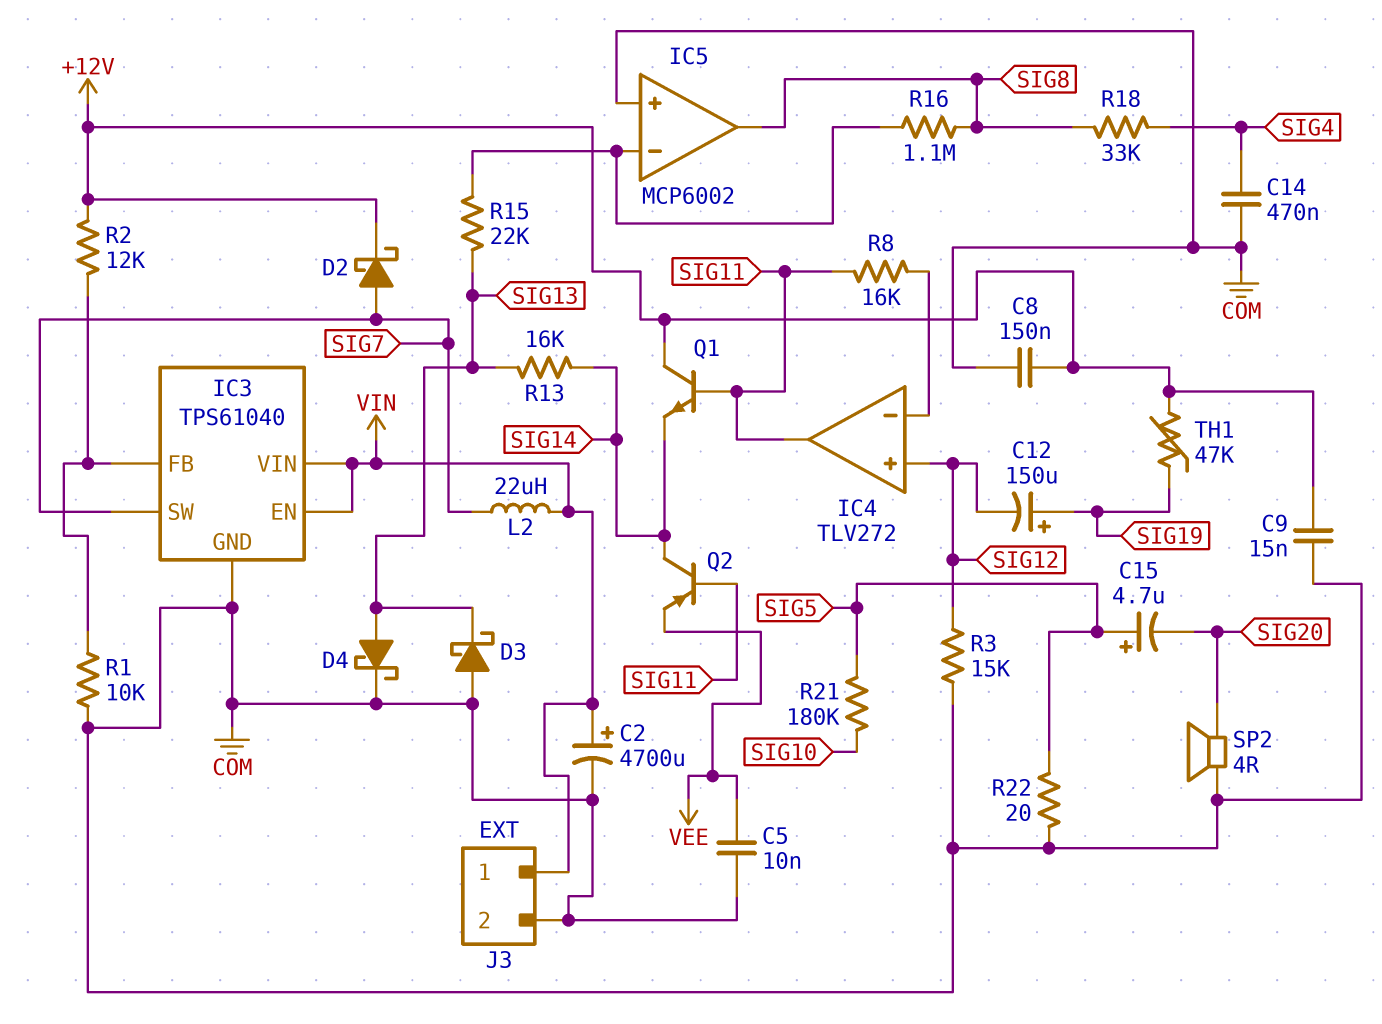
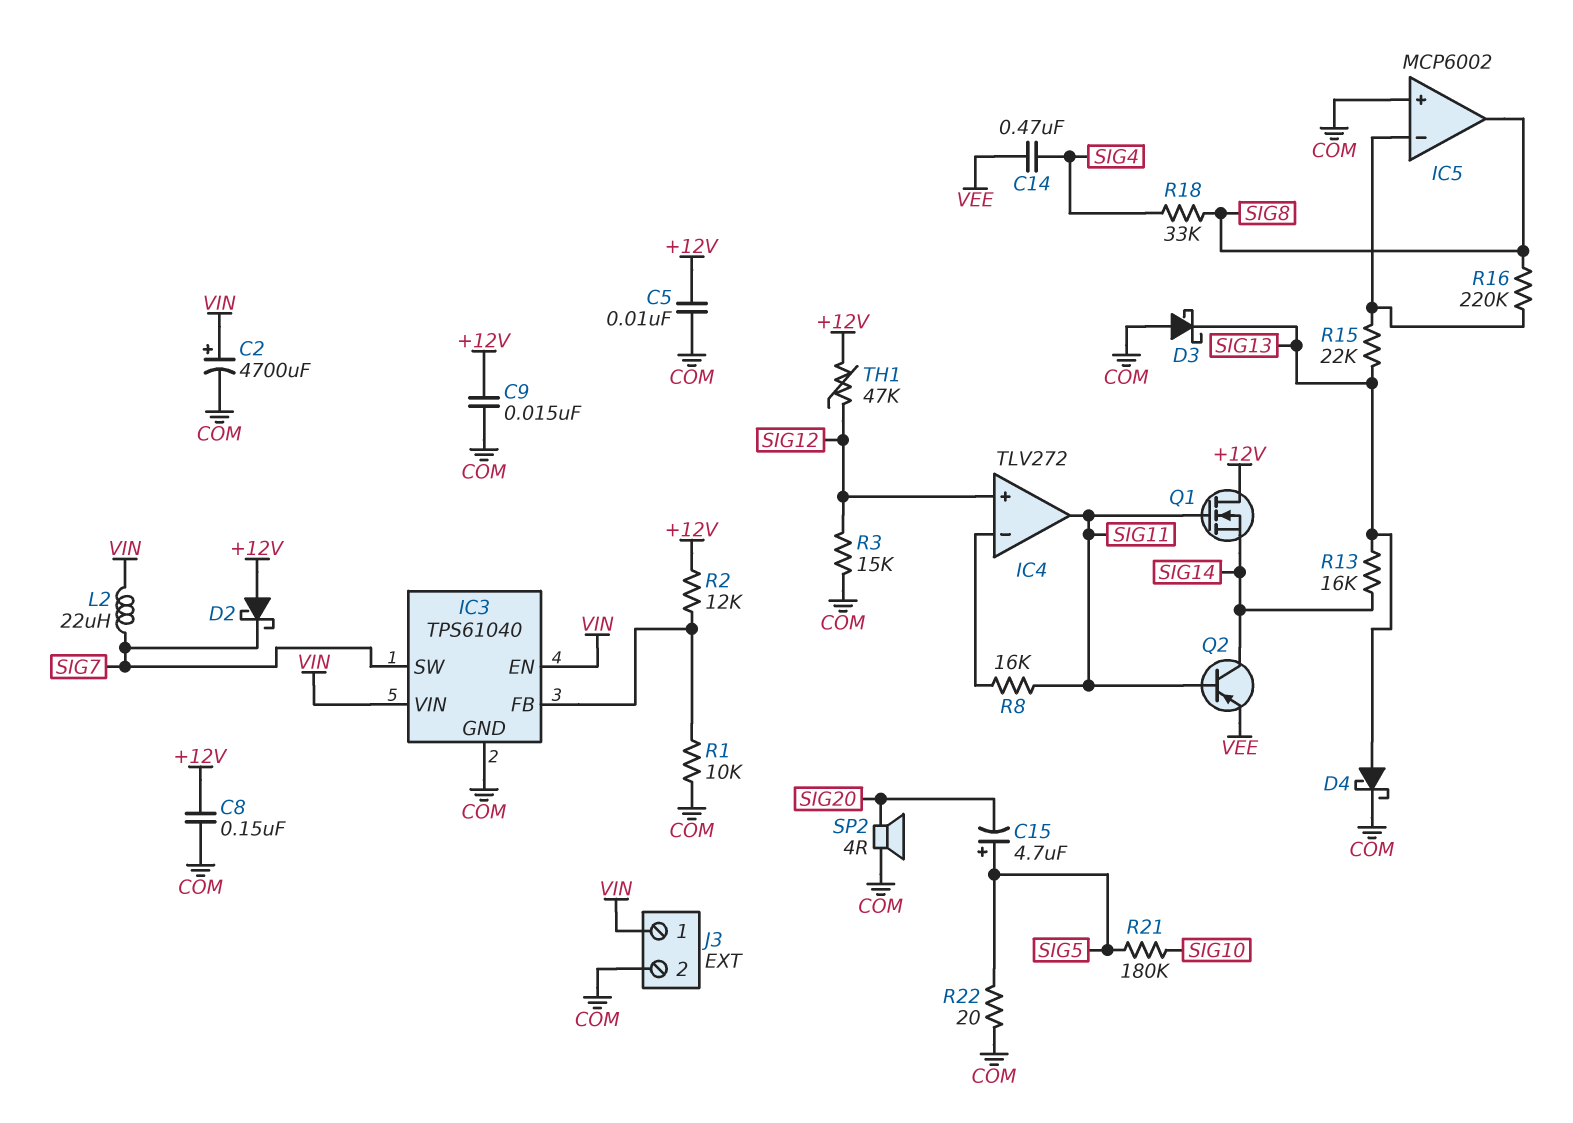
C5: 10nF (COM, VEE) -> 10nF (+12V, COM)
C12: 150uF (plus SIG19, minus SIG12) -> none
C14: 470nF (COM, SIG4) -> 470nF (SIG4, VEE)
D2: schottky (A SIG7, K +12V) -> schottky (A +12V, K SIG7)
Q1: NPN (B SIG11, C +12V, E SIG14) -> NMOS (G SIG11, D +12V, S SIG14)
R16: 1.1M (IC5/in-, SIG8) -> 220k (IC5/in-, SIG8)
TH1: 47k (+12V, SIG19) -> 47k (+12V, SIG12)

